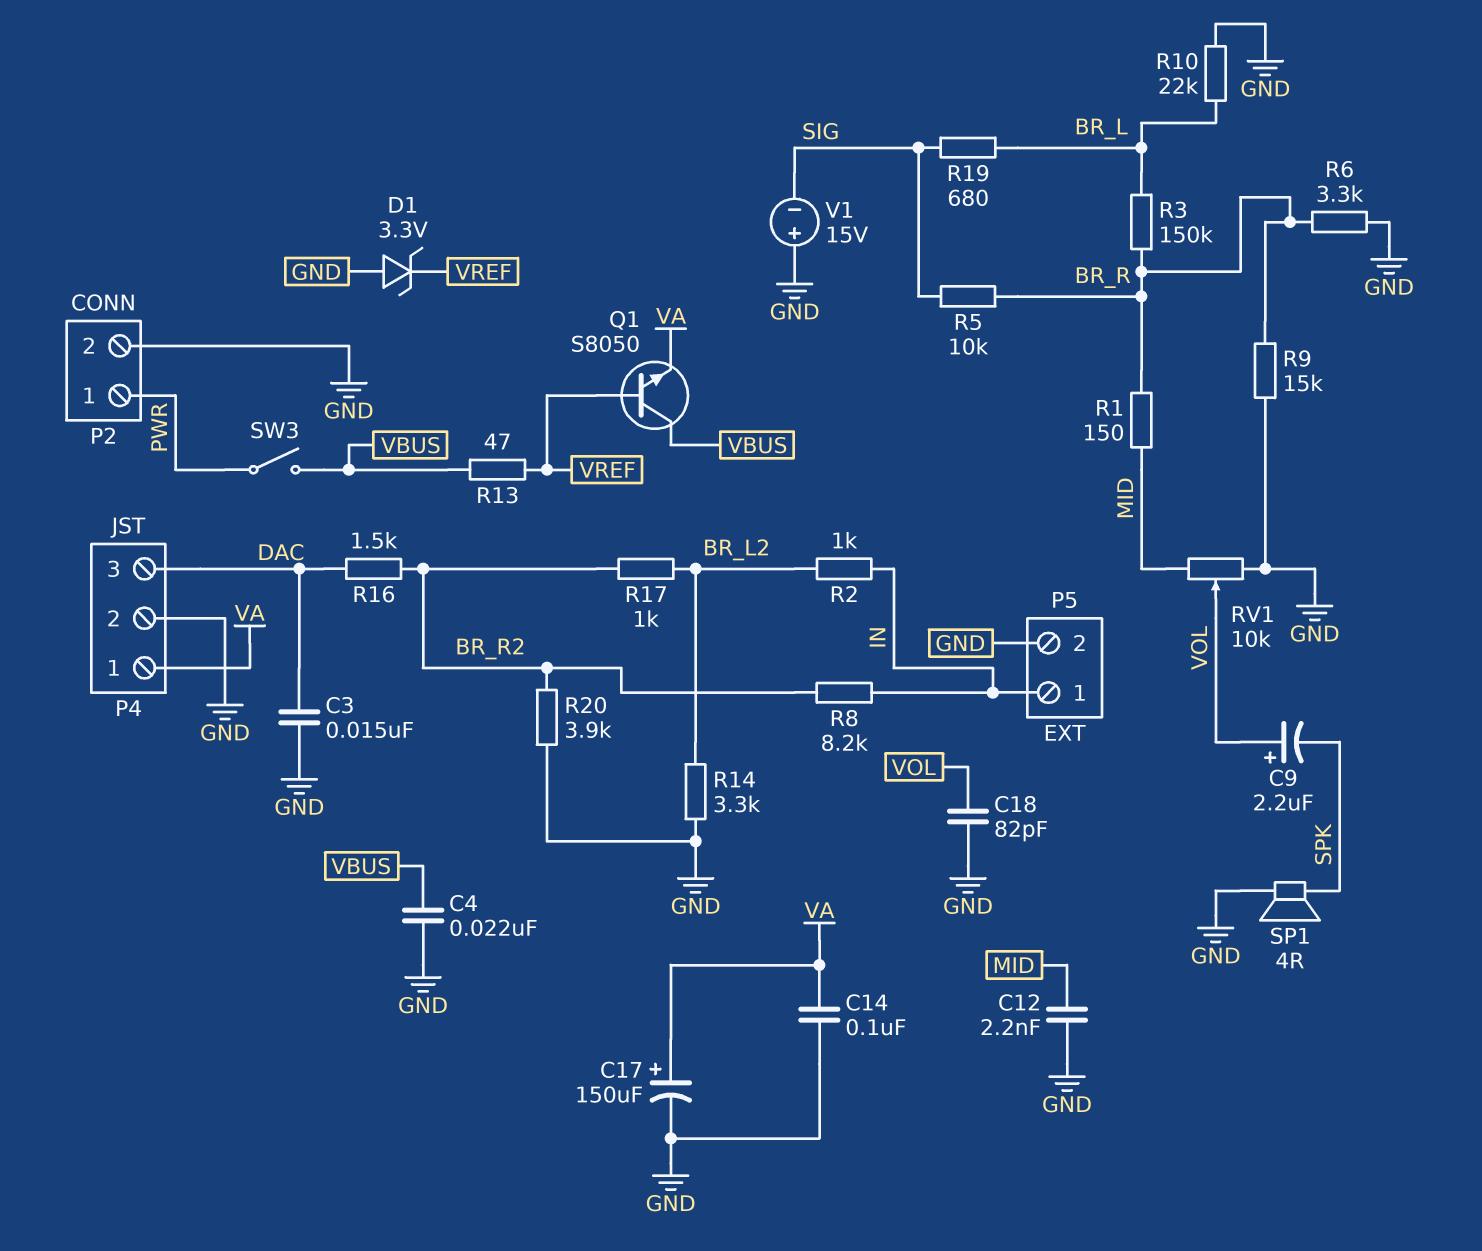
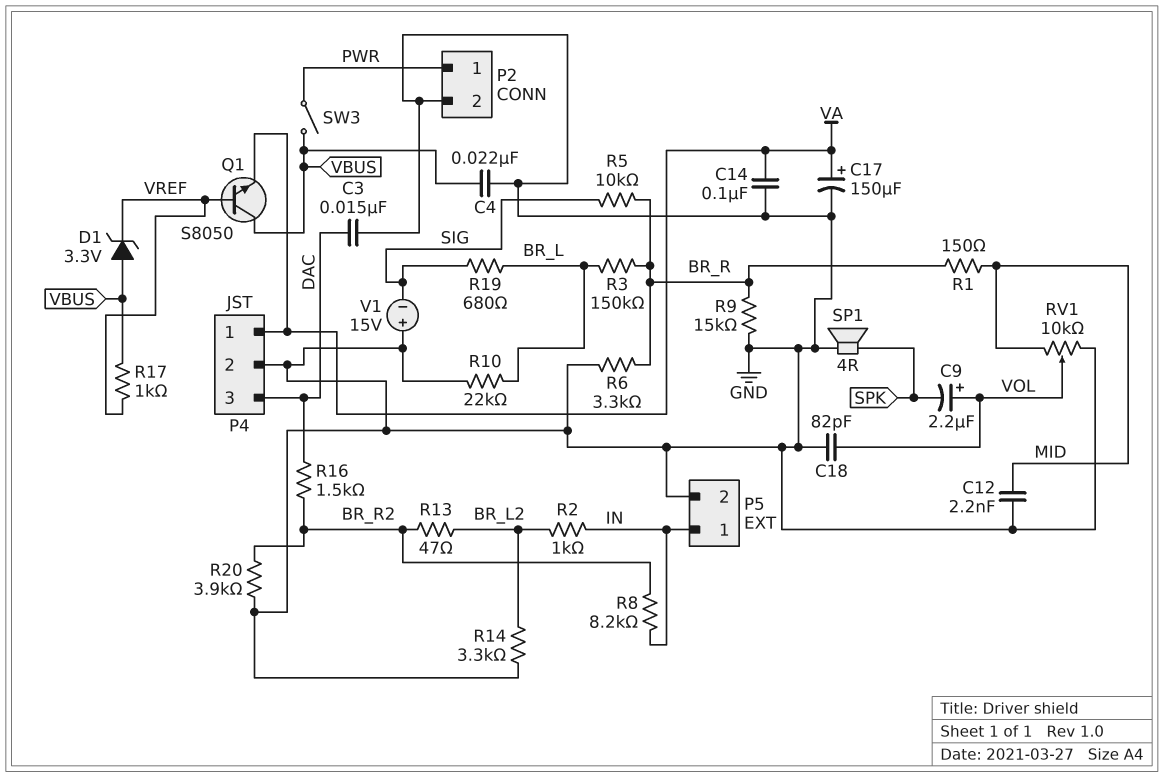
D1: zener 3.3V (A GND, K VREF) -> zener 3.3V (A VBUS, K VREF)
R13: 47 (VBUS, VREF) -> 47 (BR_L2, BR_R2)
R17: 1k (BR_L2, BR_R2) -> 1k (VBUS, VREF)

